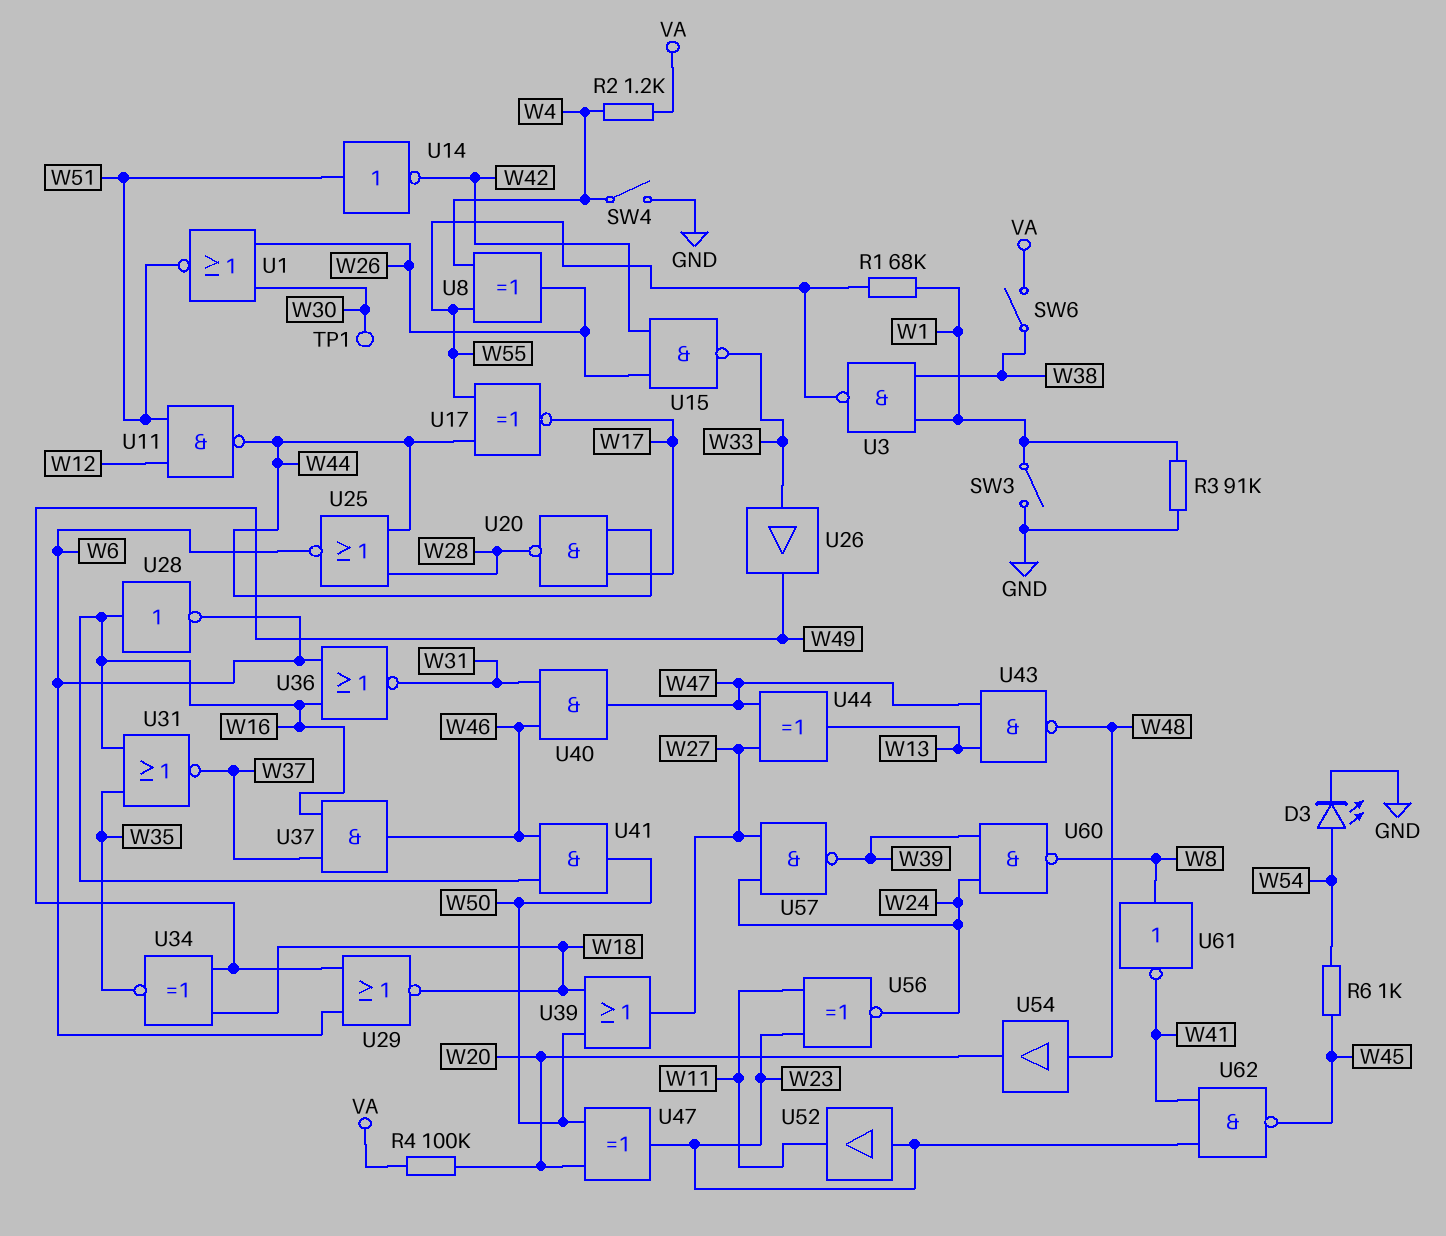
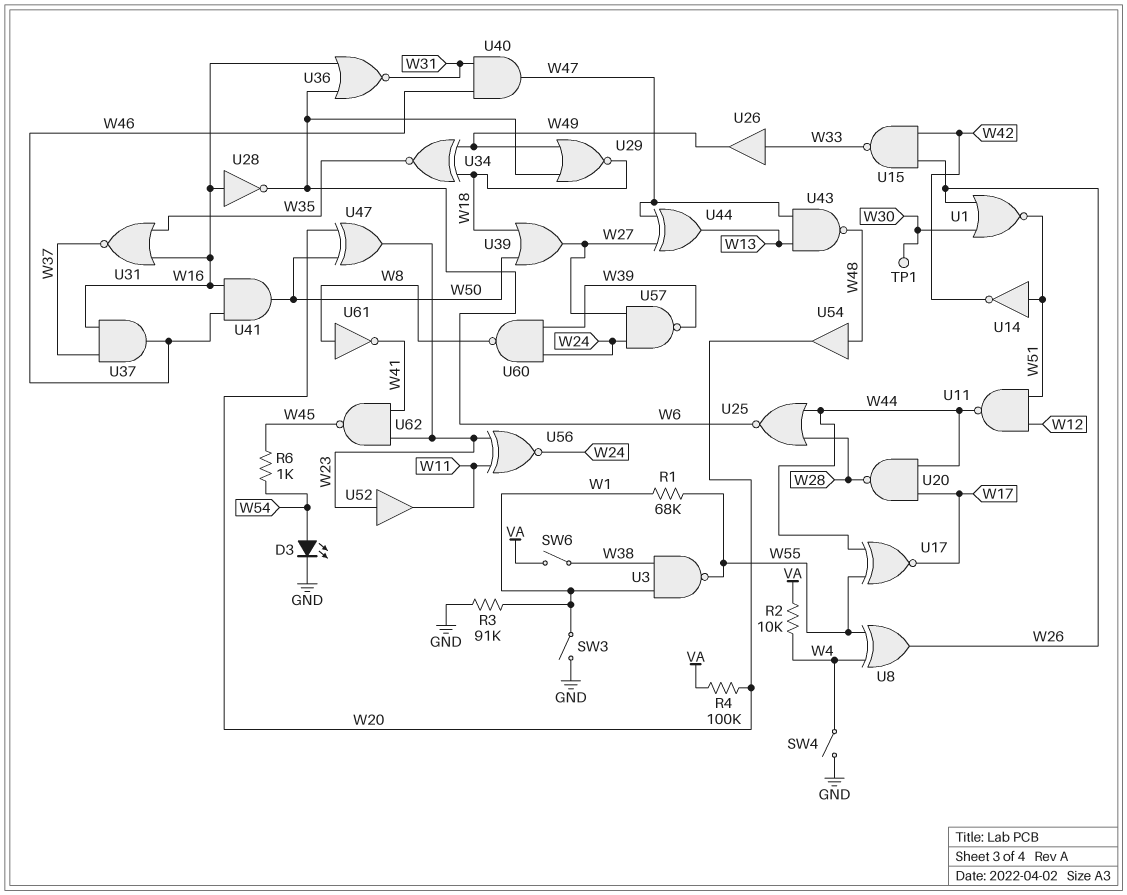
R2: 1.2k (VA, W4) -> 10k (VA, W4)

